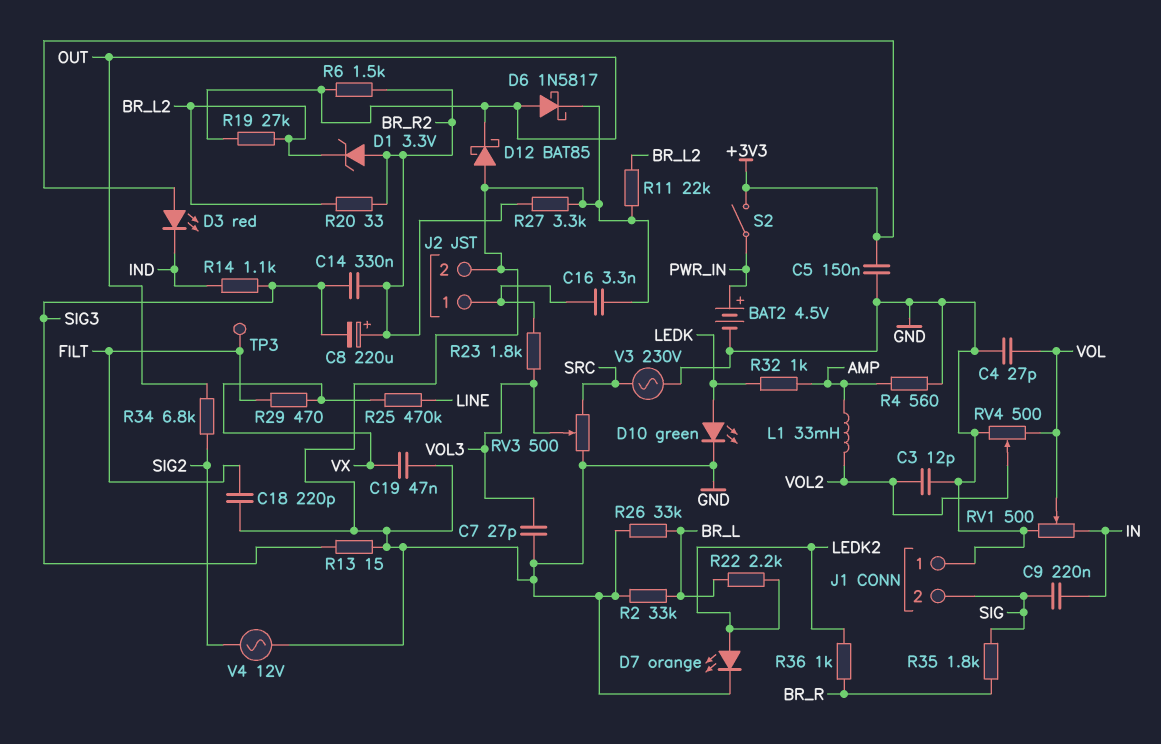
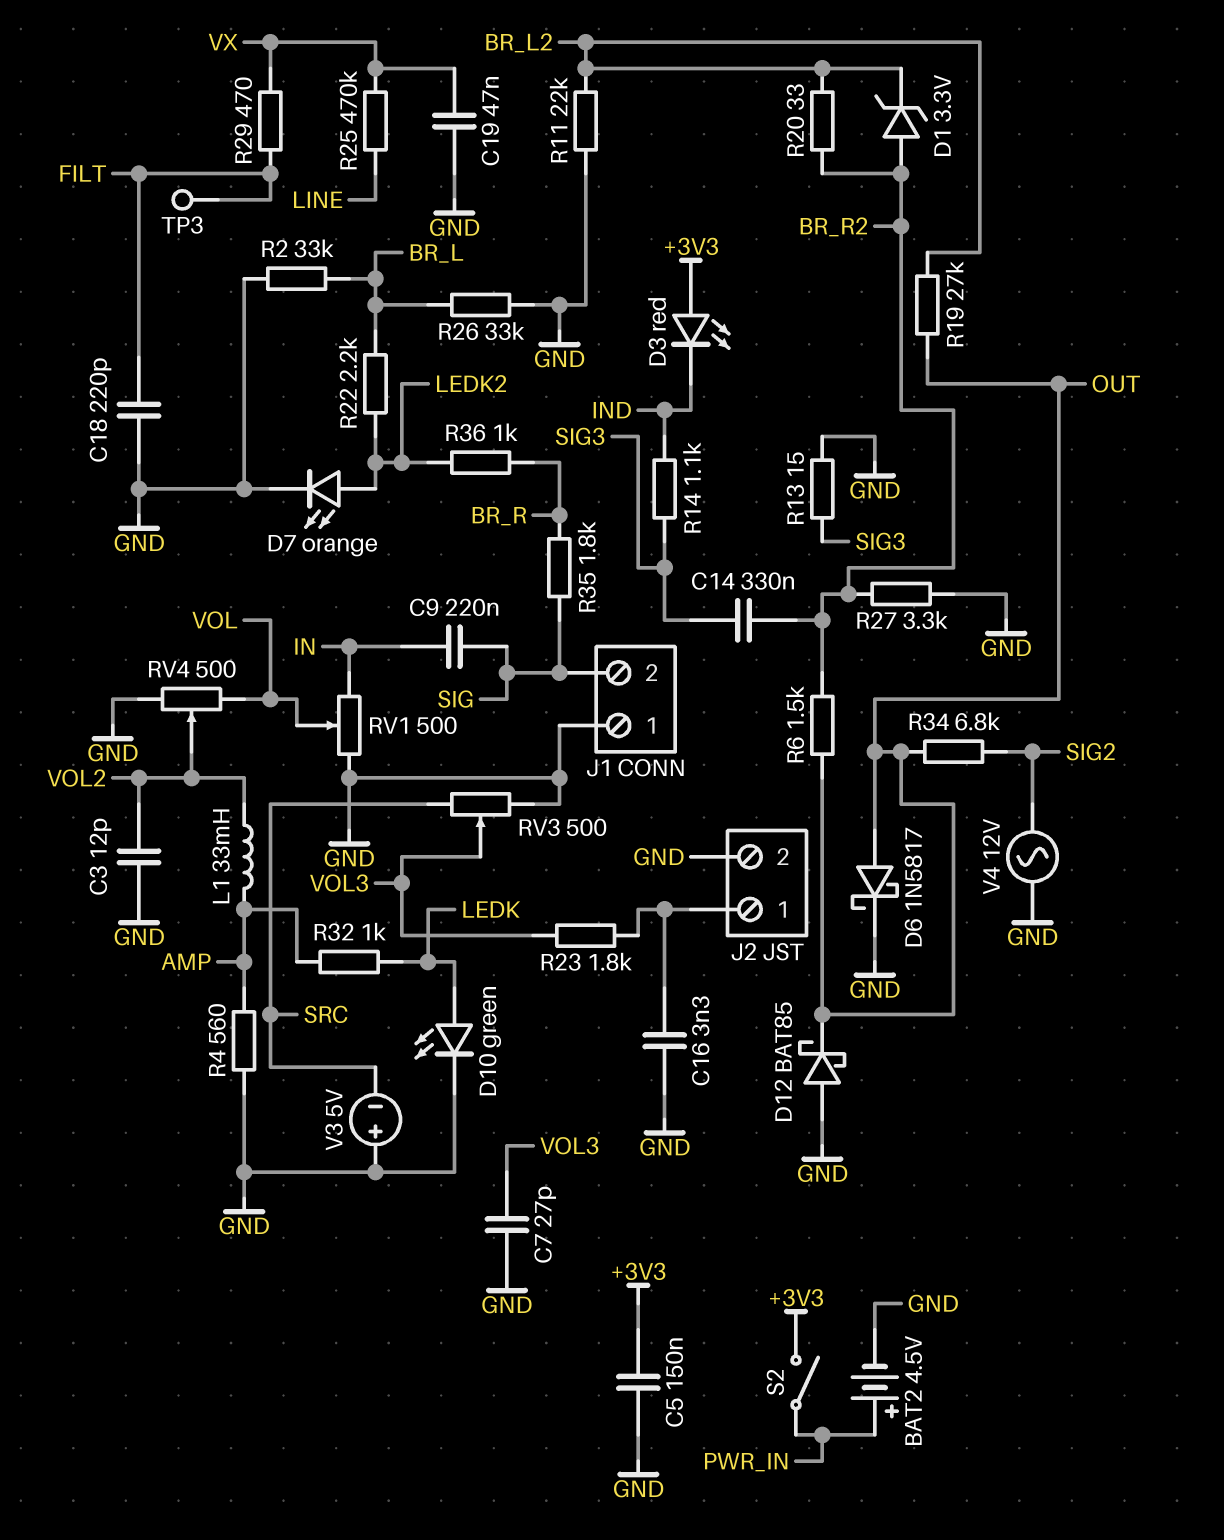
C4: 27pF (GND, VOL) -> none
C8: 220uF (plus BR_R2, minus SIG3) -> none
V3: AC 230V (GND, SRC) -> 5V (plus GND, minus SRC)

